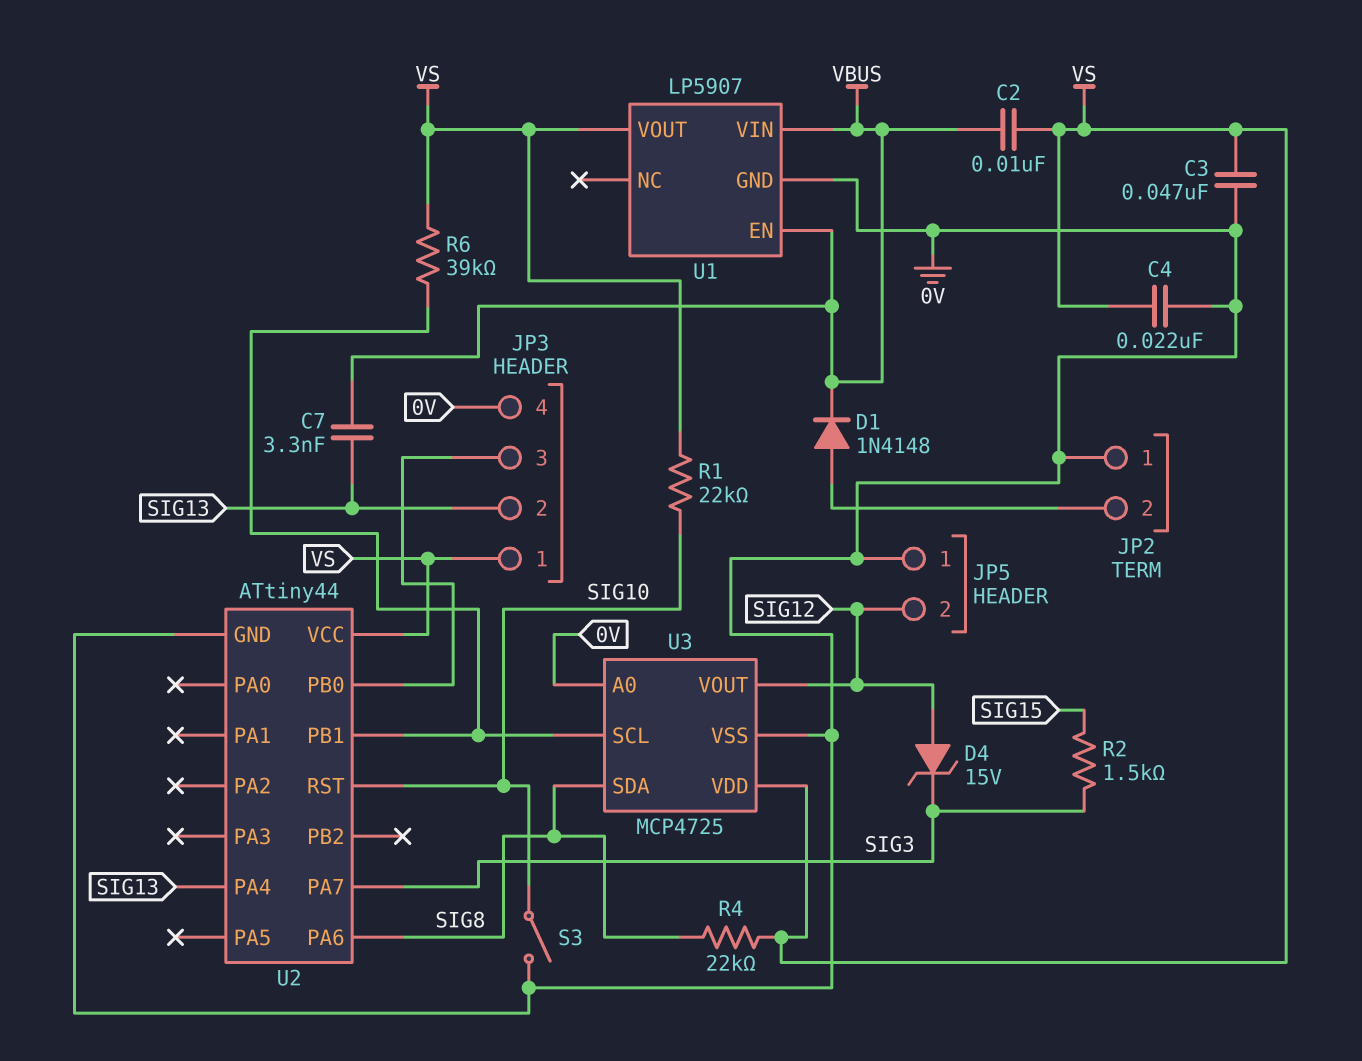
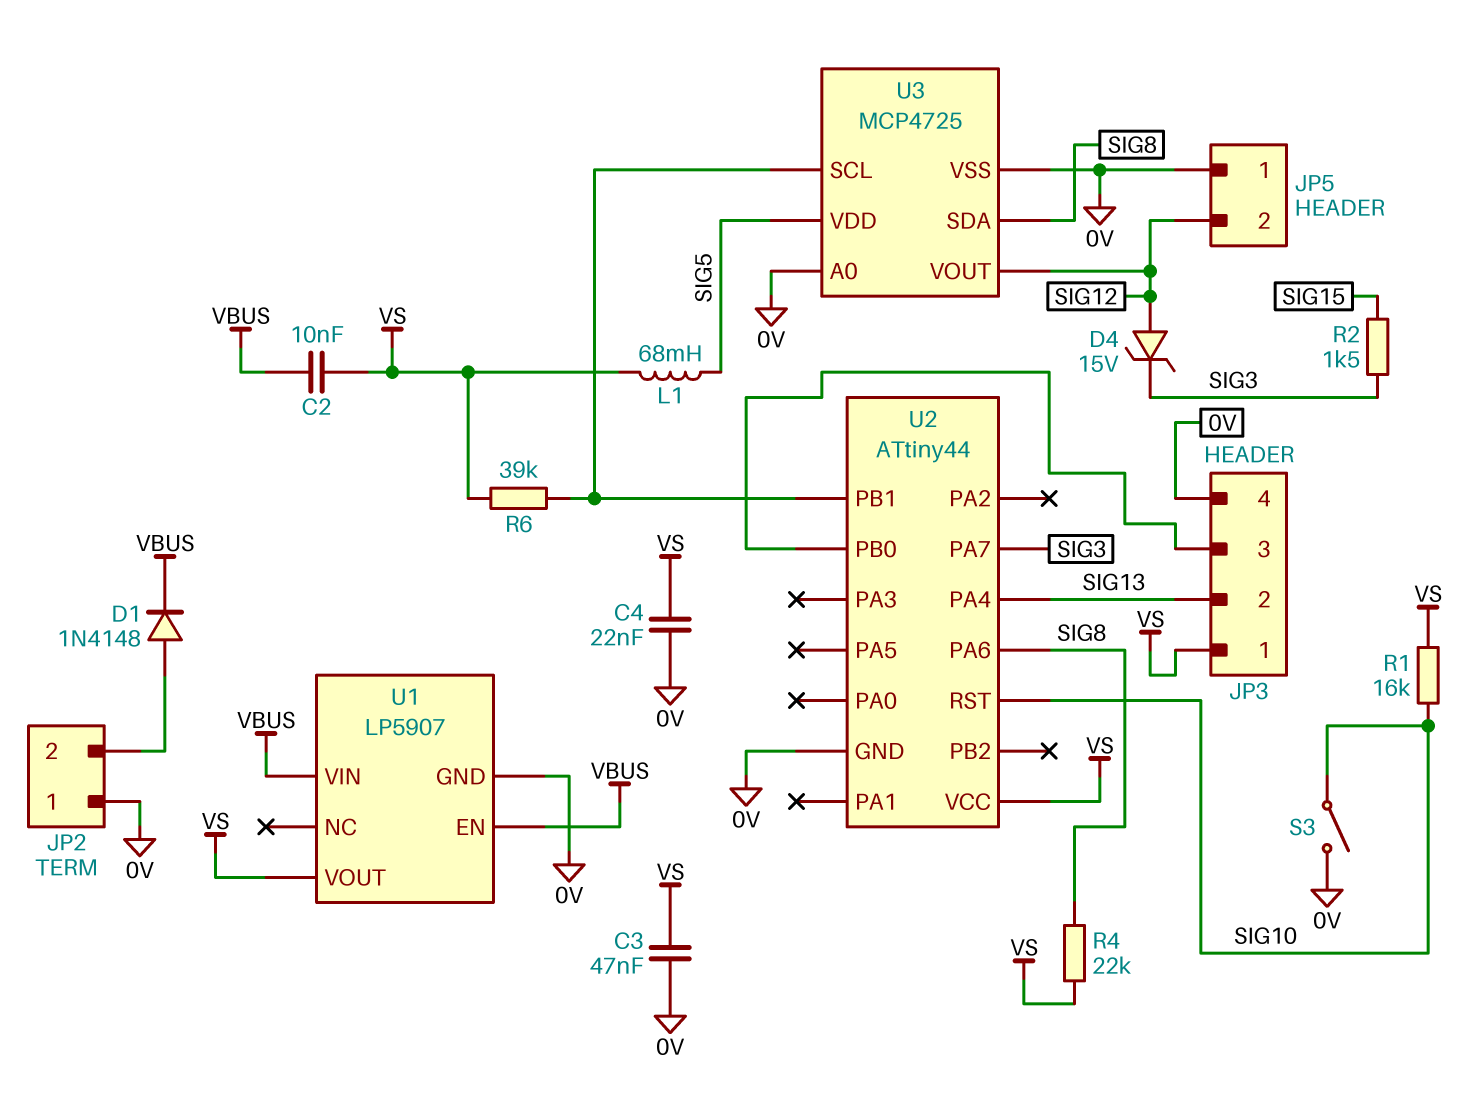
C7: 3.3nF (SIG13, VBUS) -> none
L1: none -> 68mH (SIG5, VS)
R1: 22k (SIG10, VS) -> 16k (SIG10, VS)
U3 pin VDD: VS -> SIG5

